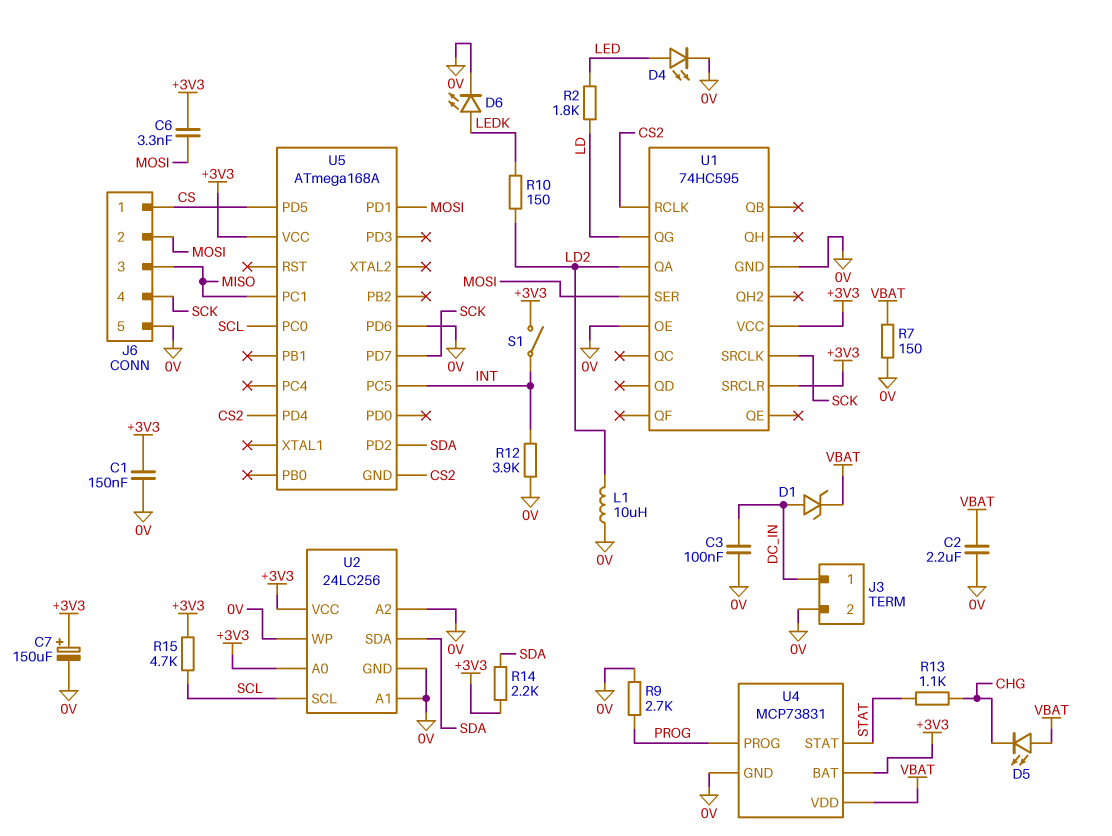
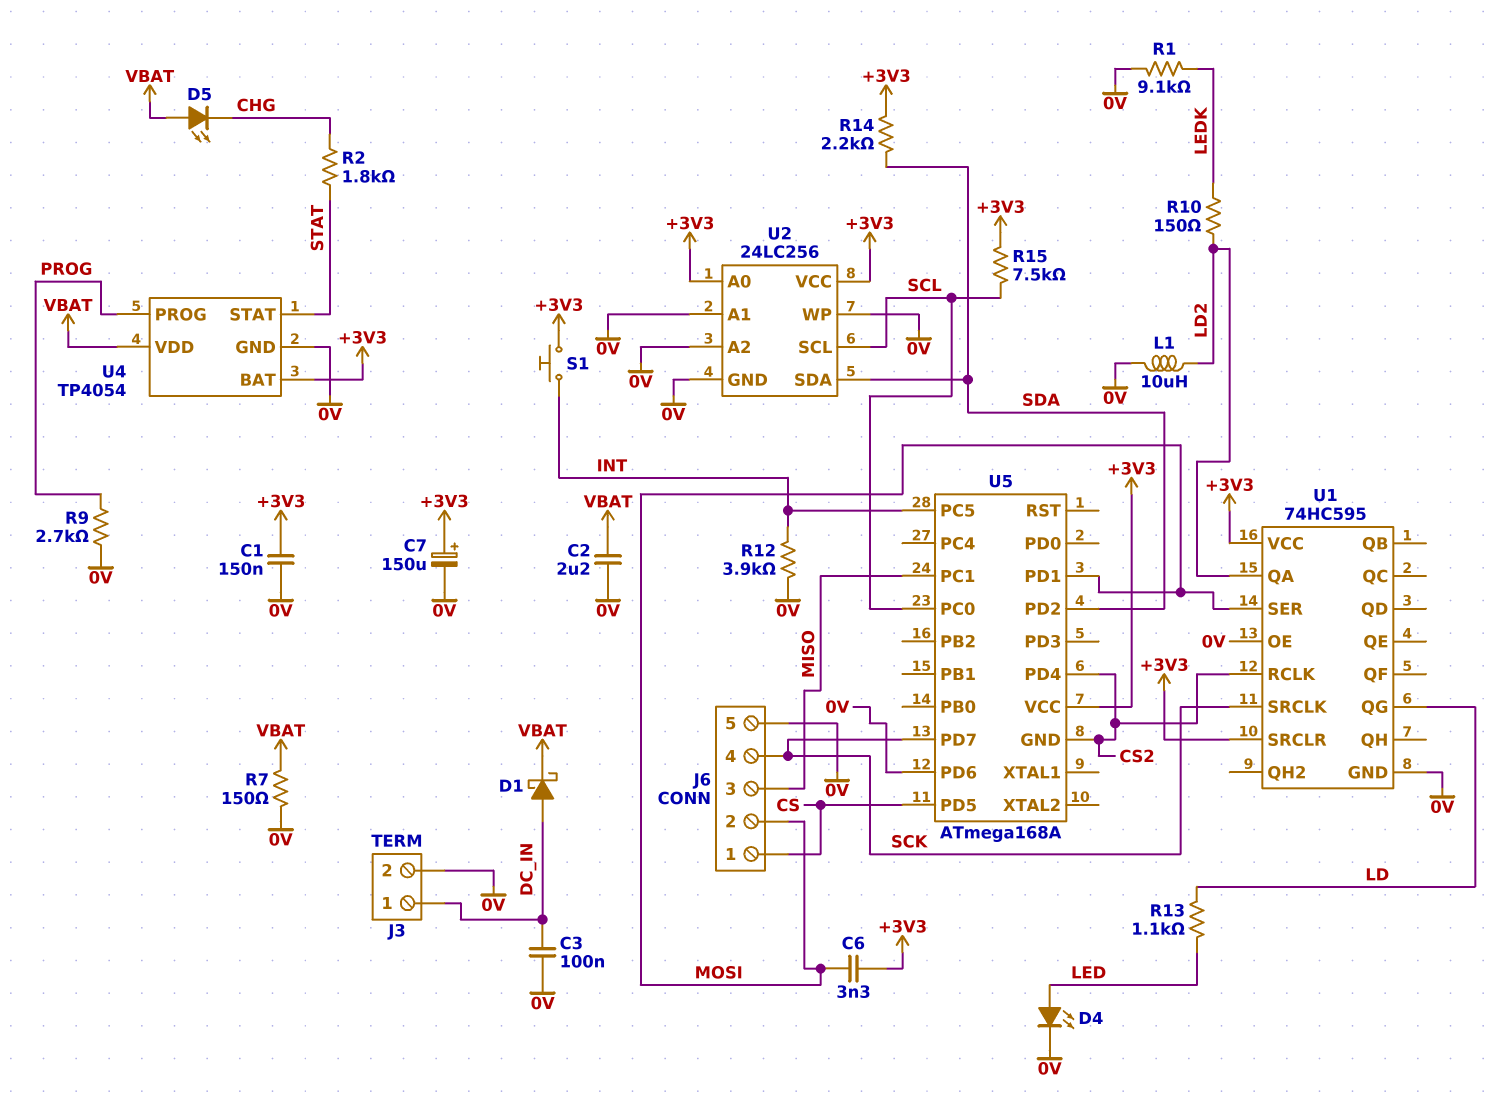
D1: zener (A DC_IN, K VBAT) -> schottky (A DC_IN, K VBAT)
D6: LED (A LEDK, K 0V) -> none
R1: none -> 9.1k (0V, LEDK)
R2: 1.8k (LD, LED) -> 1.8k (CHG, STAT)
R13: 1.1k (CHG, STAT) -> 1.1k (LD, LED)
R15: 4.7k (+3V3, SCL) -> 7.5k (+3V3, SCL)
S1: switch (+3V3, INT) -> button (+3V3, INT)
U4: MCP73831 -> TP4054

